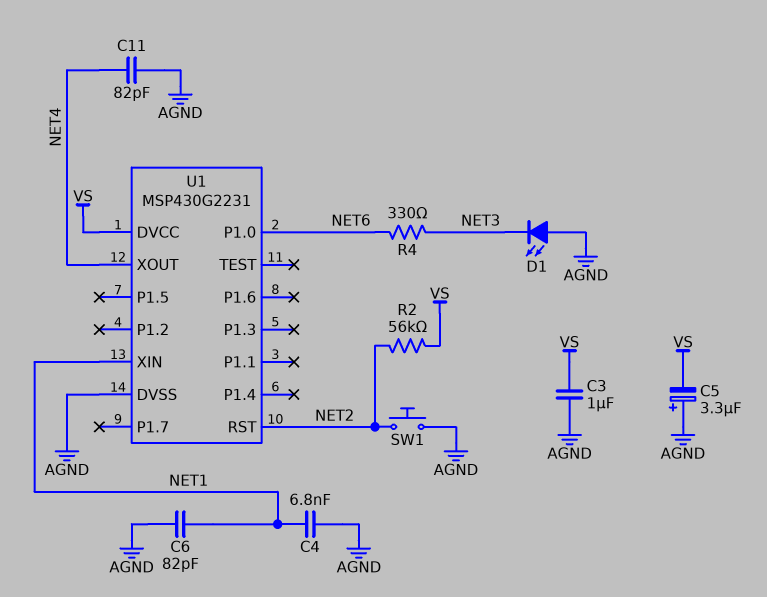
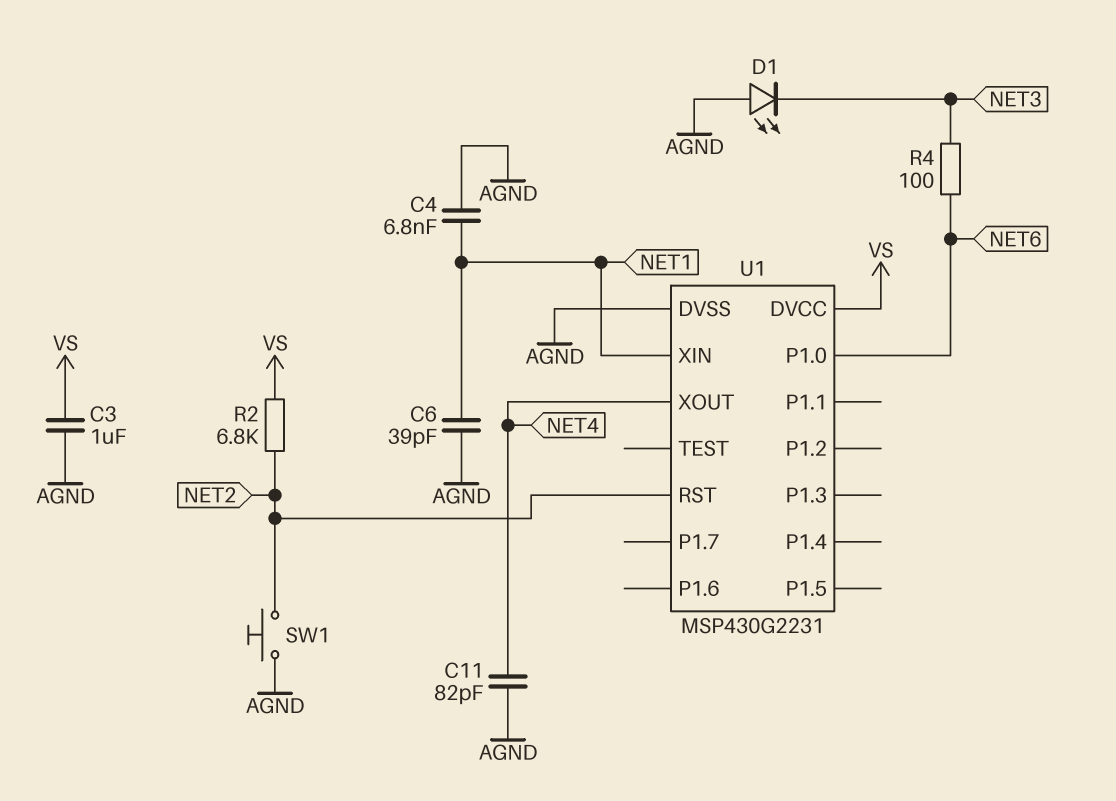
C5: 3.3uF (plus AGND, minus VS) -> none
C6: 82pF (AGND, NET1) -> 39pF (AGND, NET1)
R2: 56k (NET2, VS) -> 6.8k (NET2, VS)
R4: 330 (NET3, NET6) -> 100 (NET3, NET6)

